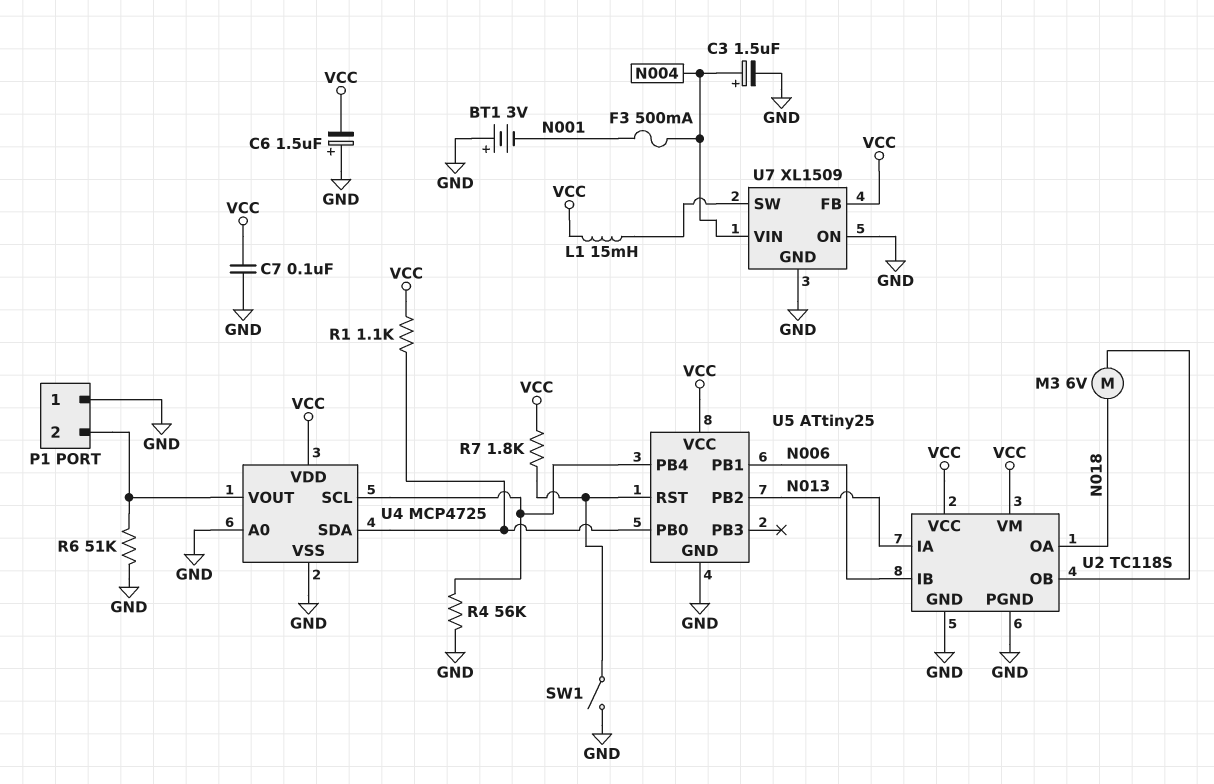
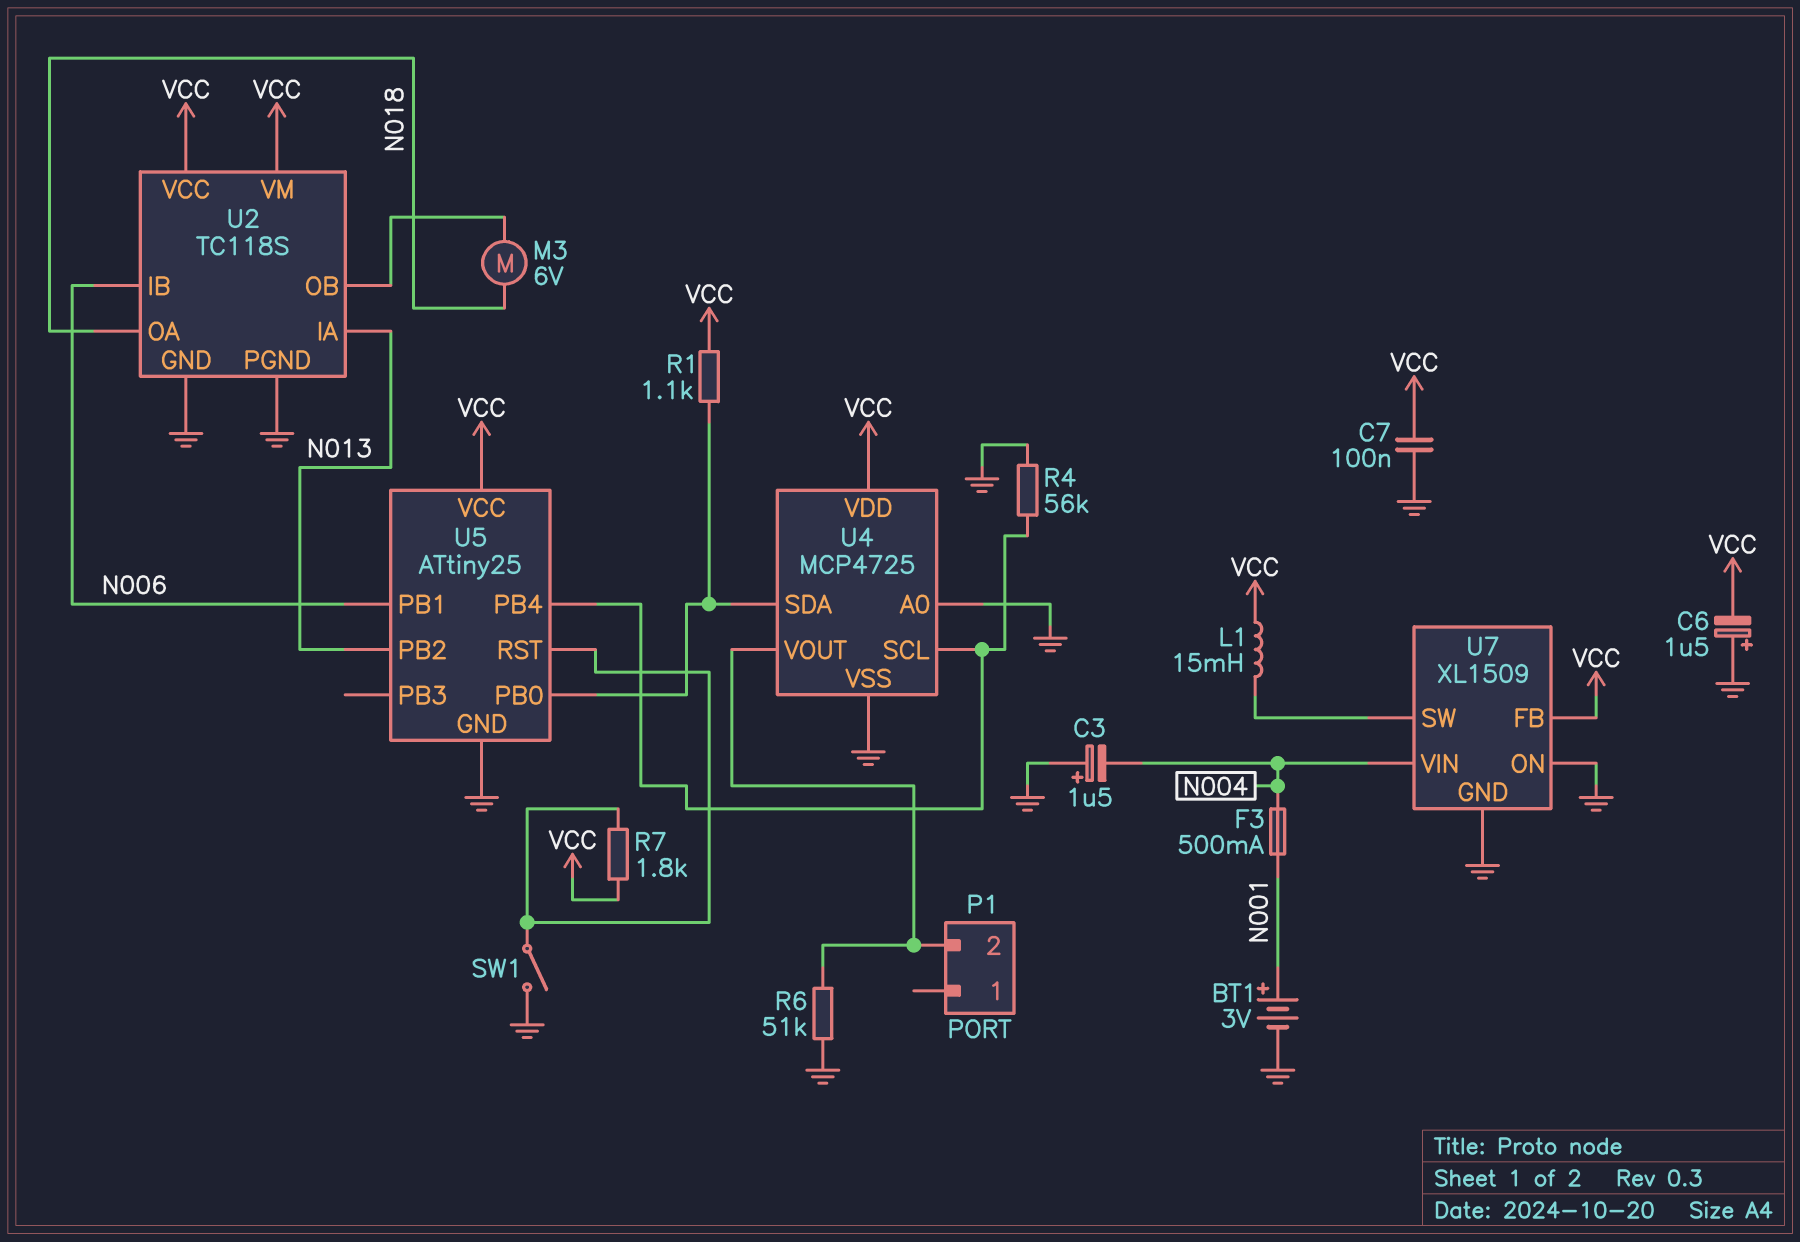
BT1: 3V (plus GND, minus N001) -> 3V (plus N001, minus GND)
C3: 1.5uF (plus N004, minus GND) -> 1.5uF (plus GND, minus N004)
P1 pin 1: GND -> none

